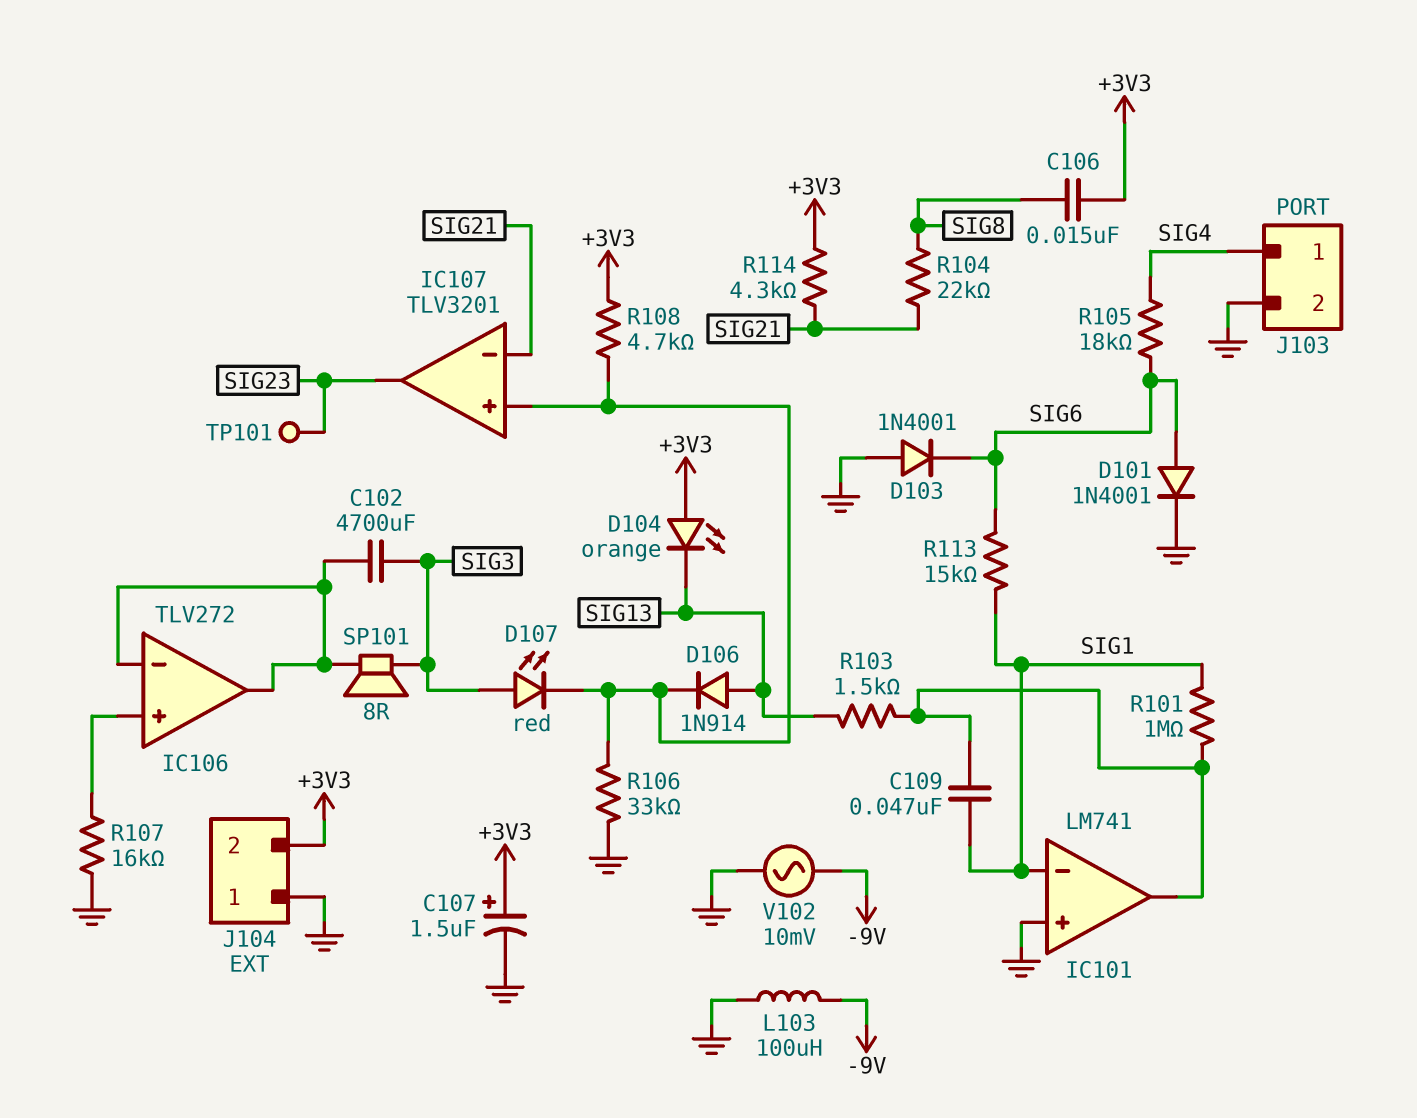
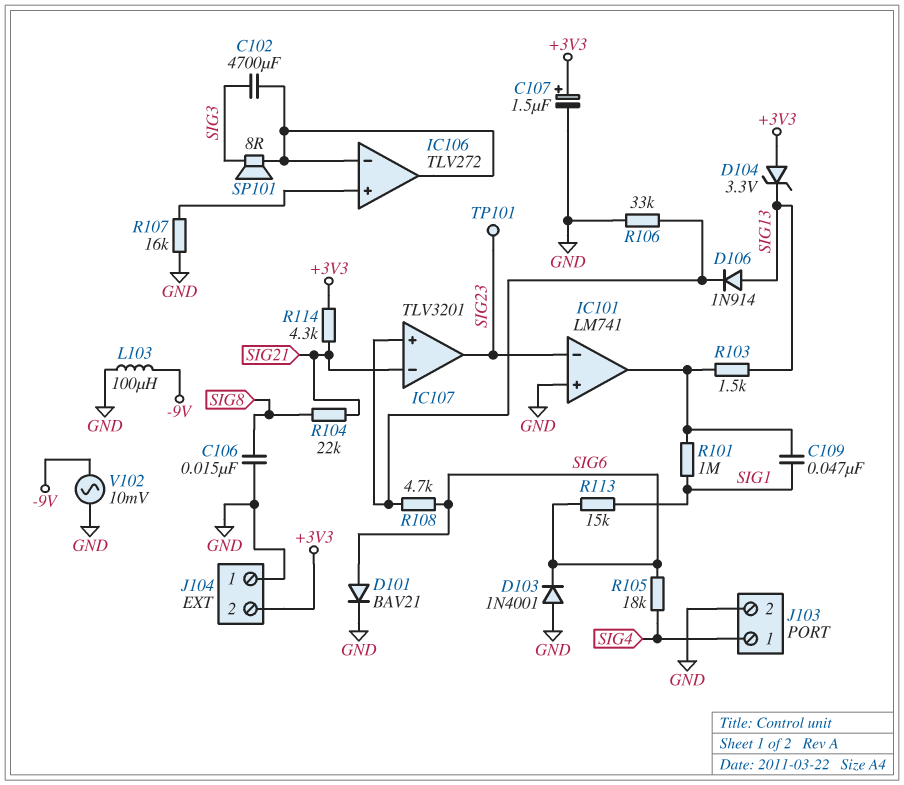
C106: 15nF (+3V3, SIG8) -> 15nF (GND, SIG8)
D101: diode 1N4001 (A SIG6, K GND) -> diode BAV21 (A SIG6, K GND)
D104: LED orange (A +3V3, K SIG13) -> zener 3.3V (A +3V3, K SIG13)
D107: LED red (A SIG3, K IC107/in+) -> none
IC101 pin in-: SIG1 -> SIG23
R108: 4.7k (+3V3, IC107/in+) -> 4.7k (IC107/in+, SIG6)

